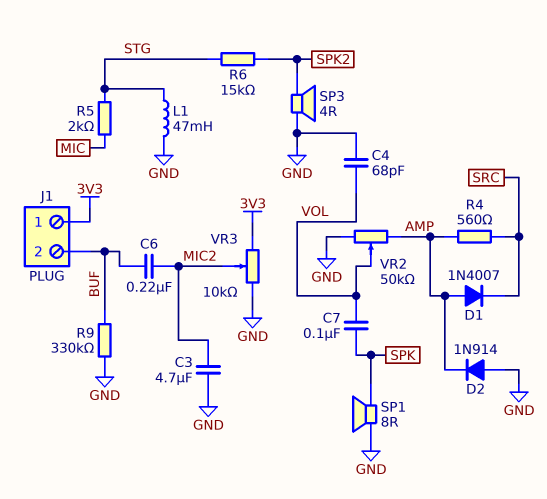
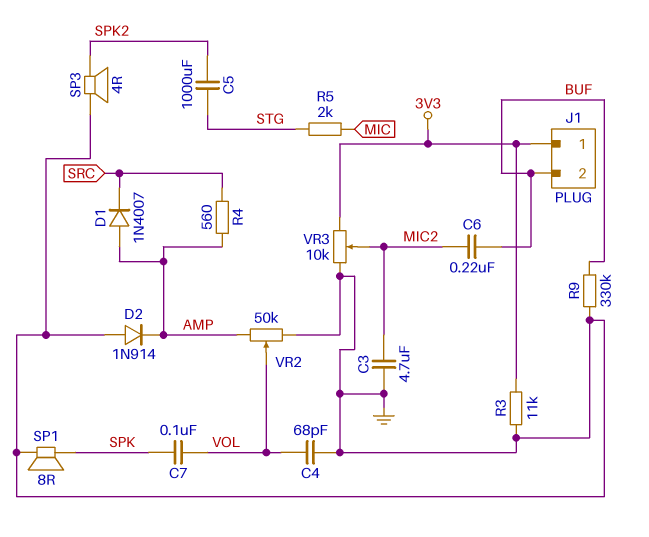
C5: none -> 1000uF (SPK2, STG)
L1: 47mH (GND, STG) -> none
R3: none -> 11k (3V3, GND)
R6: 15k (SPK2, STG) -> none

